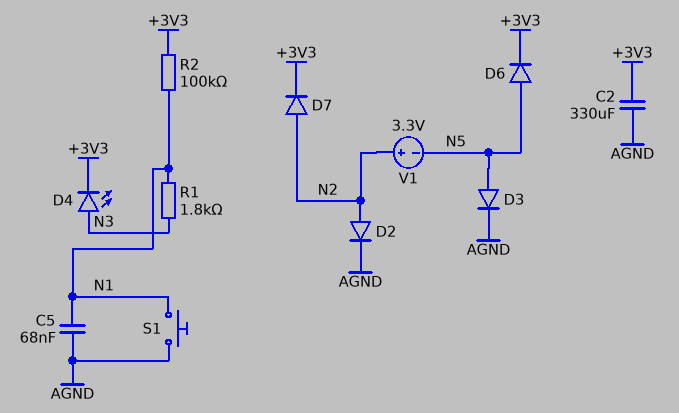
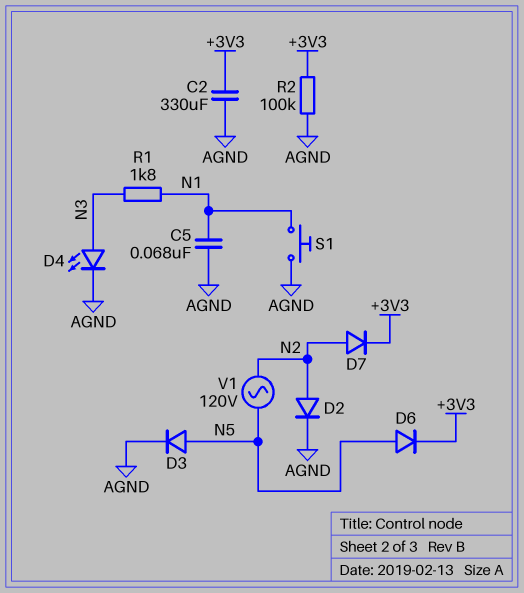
D4: LED (A N3, K +3V3) -> LED (A N3, K AGND)
R2: 100k (+3V3, N1) -> 100k (+3V3, AGND)
V1: 3.3V (plus N2, minus N5) -> AC 120V (N2, N5)

